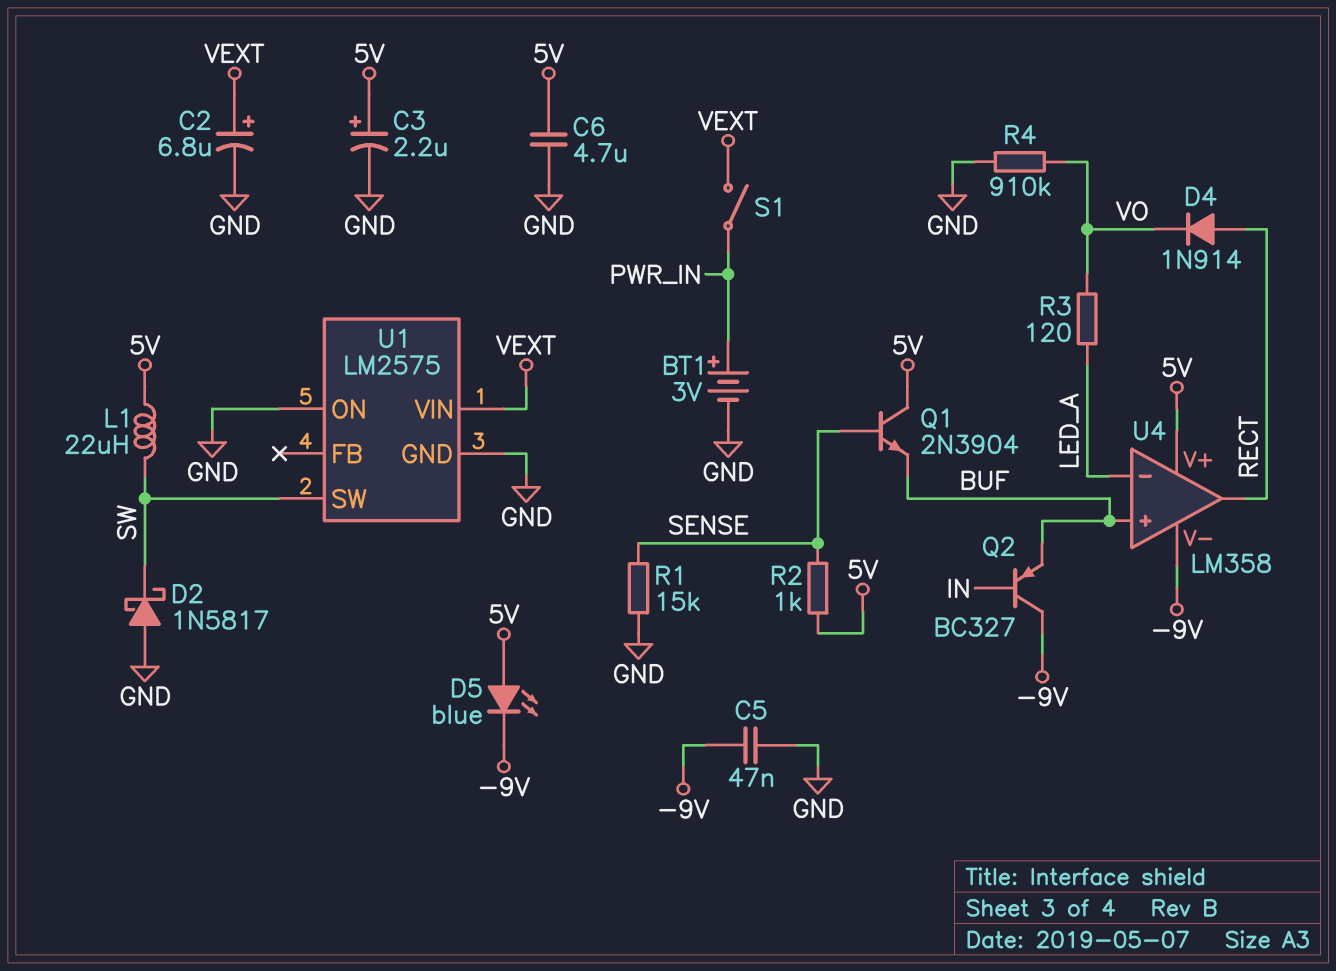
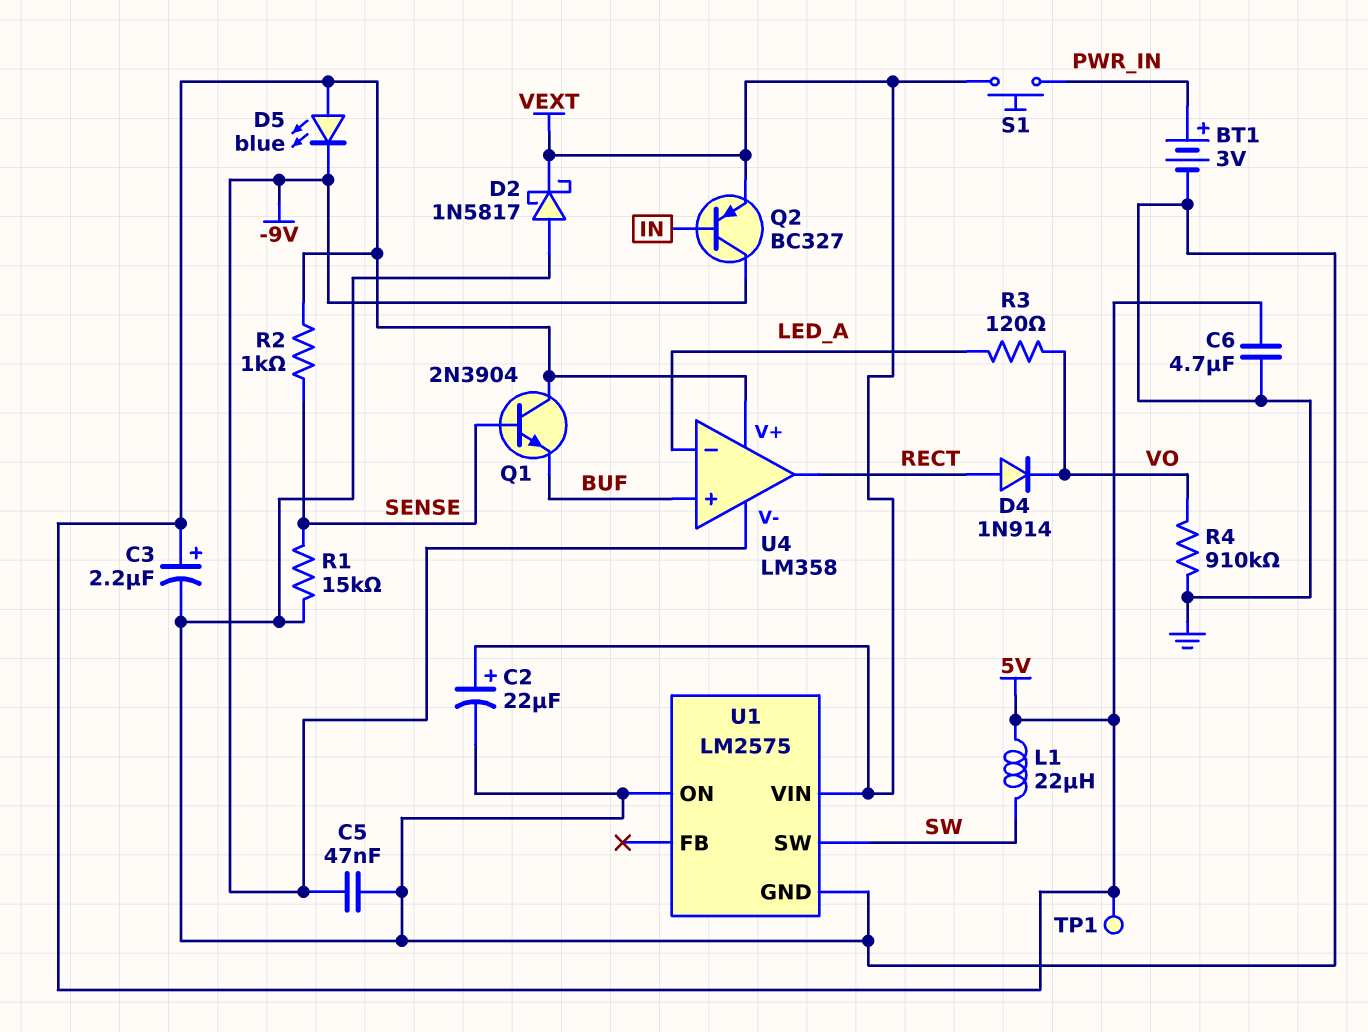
C2: 6.8uF (plus VEXT, minus GND) -> 22uF (plus VEXT, minus GND)
D2: schottky 1N5817 (A GND, K SW) -> schottky 1N5817 (A GND, K VEXT)
Q2: PNP BC327 (B IN, C -9V, E BUF) -> PNP BC327 (B IN, C -9V, E VEXT)
S1: switch (PWR_IN, VEXT) -> button (PWR_IN, VEXT)
TP1: none -> test point (5V)

